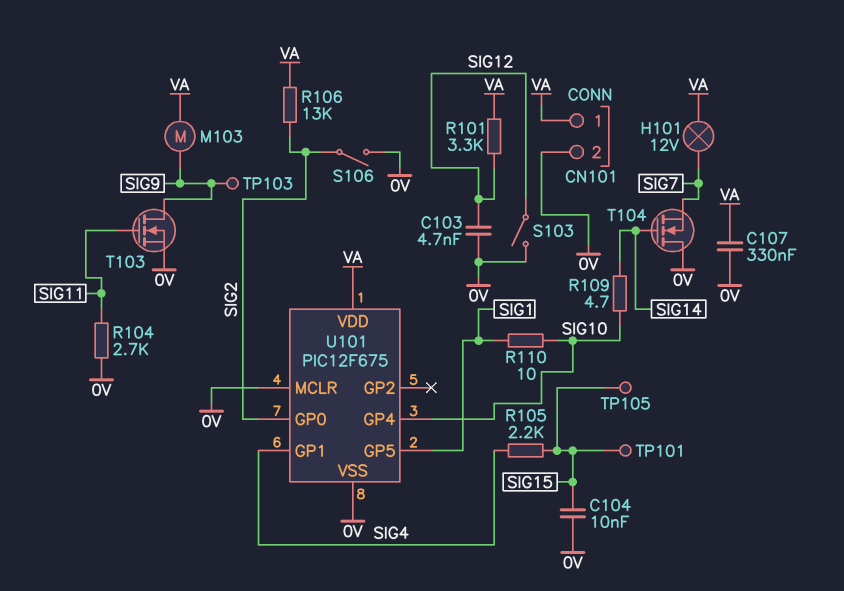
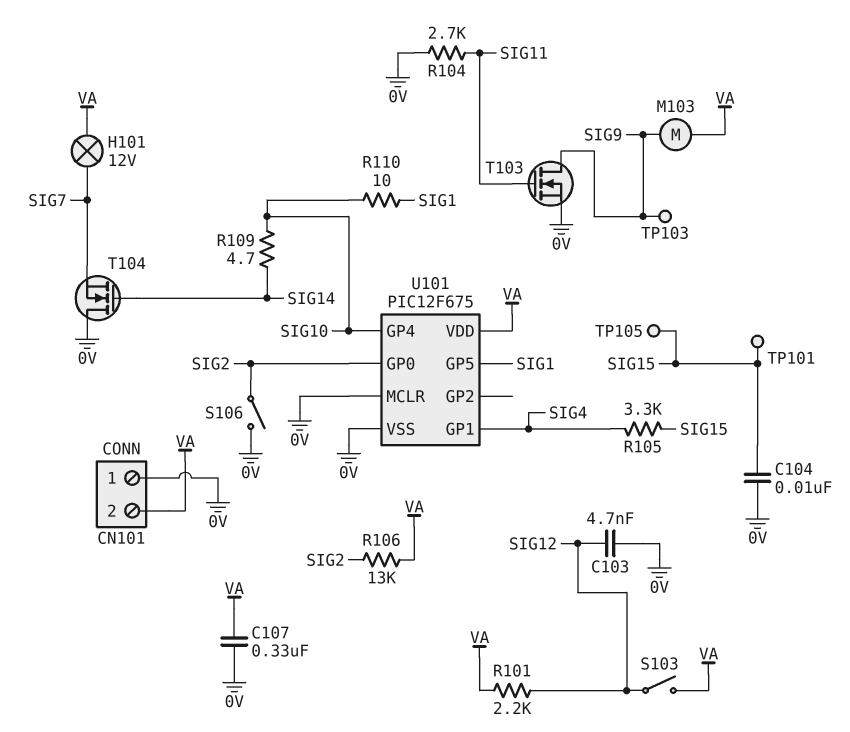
CN101 pin 1: VA -> 0V
CN101 pin 2: 0V -> VA
R101: 3.3k (SIG12, VA) -> 2.2k (SIG12, VA)
R105: 2.2k (SIG4, SIG15) -> 3.3k (SIG4, SIG15)
S103: switch (0V, SIG12) -> switch (SIG12, VA)

